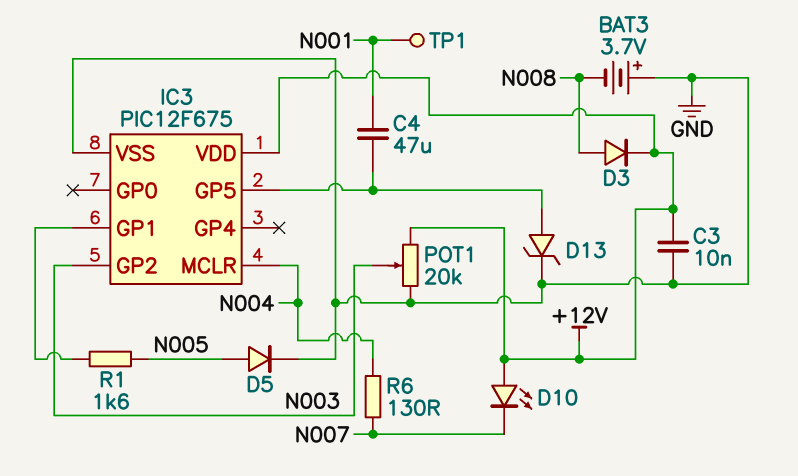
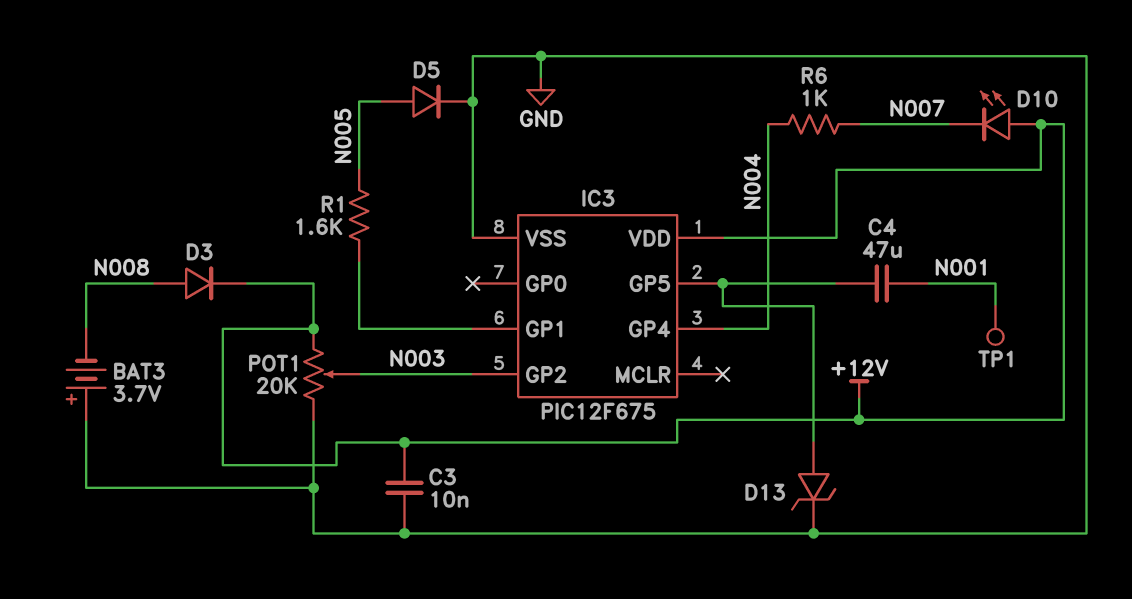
IC3 pin GP4: none -> N004
IC3 pin MCLR: N004 -> none
R6: 130 (N004, N007) -> 1k (N004, N007)

